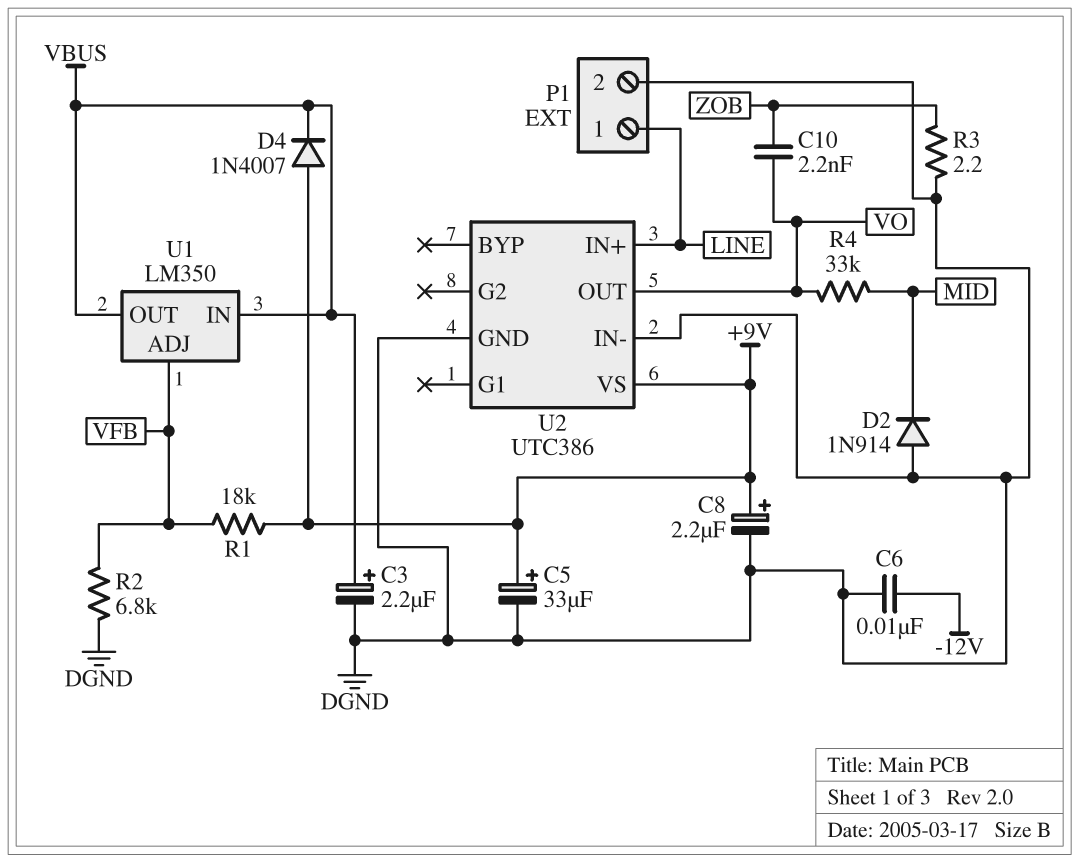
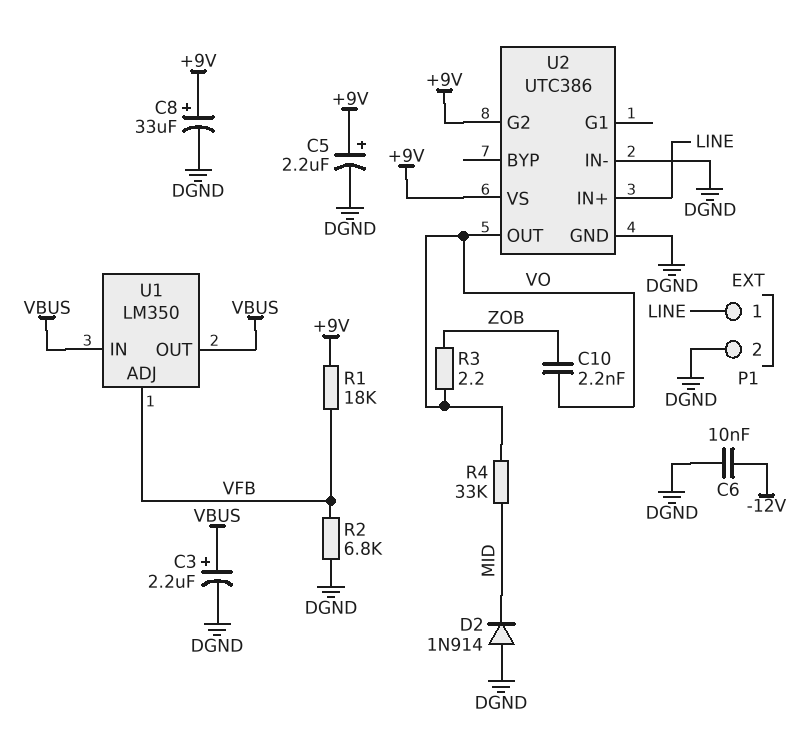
C5: 33uF (plus +9V, minus DGND) -> 2.2uF (plus +9V, minus DGND)
C8: 2.2uF (plus +9V, minus DGND) -> 33uF (plus +9V, minus DGND)
D4: diode 1N4007 (A +9V, K VBUS) -> none
R3: 2.2 (DGND, ZOB) -> 2.2 (VO, ZOB)
U2 pin G2: none -> +9V

